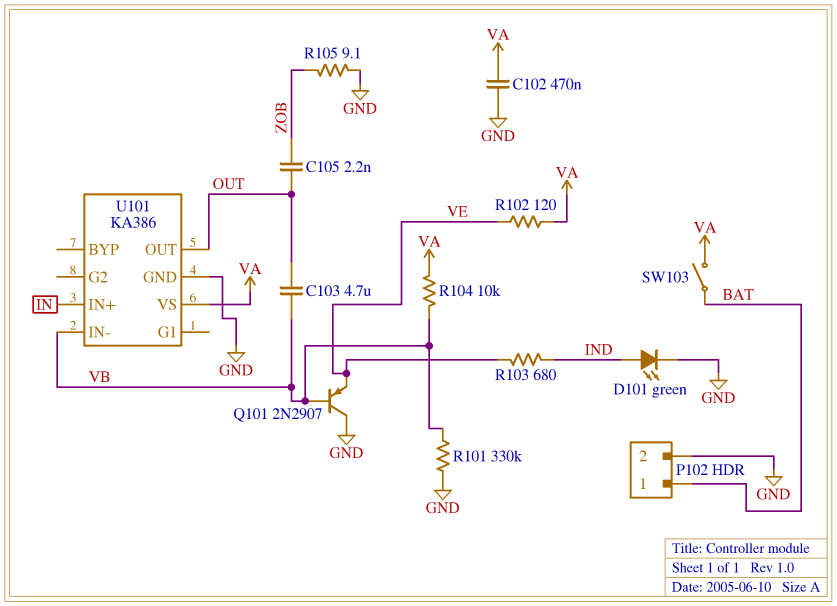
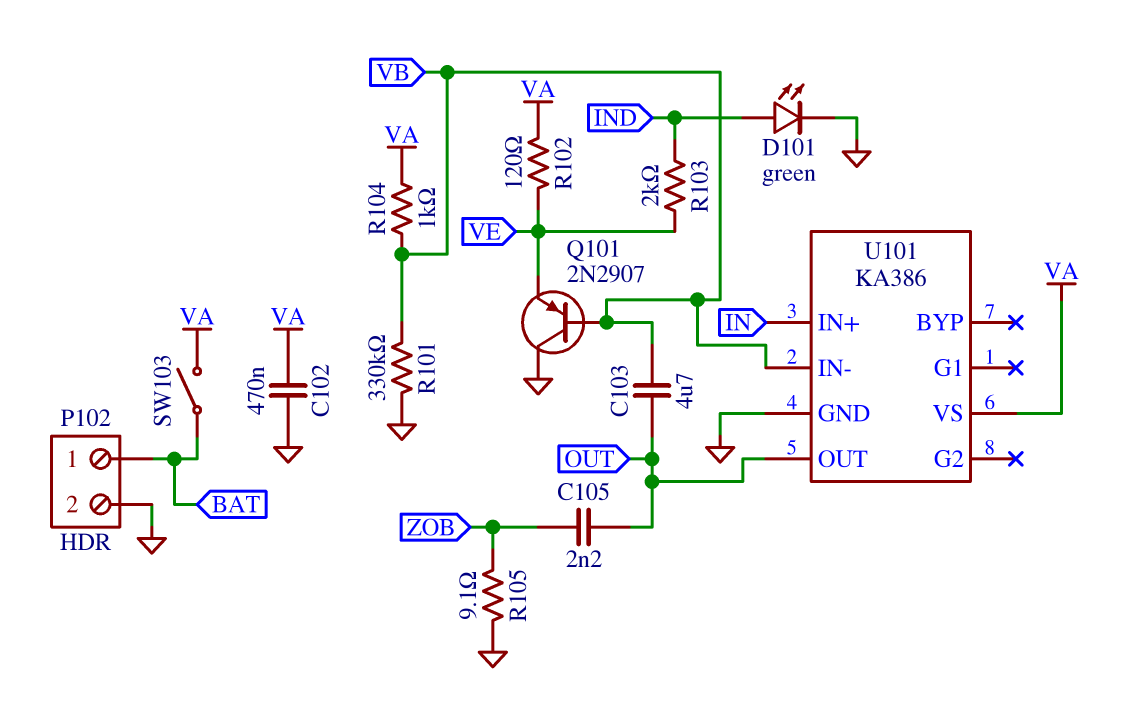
R103: 680 (IND, VE) -> 2k (IND, VE)
R104: 10k (VA, VB) -> 1k (VA, VB)

